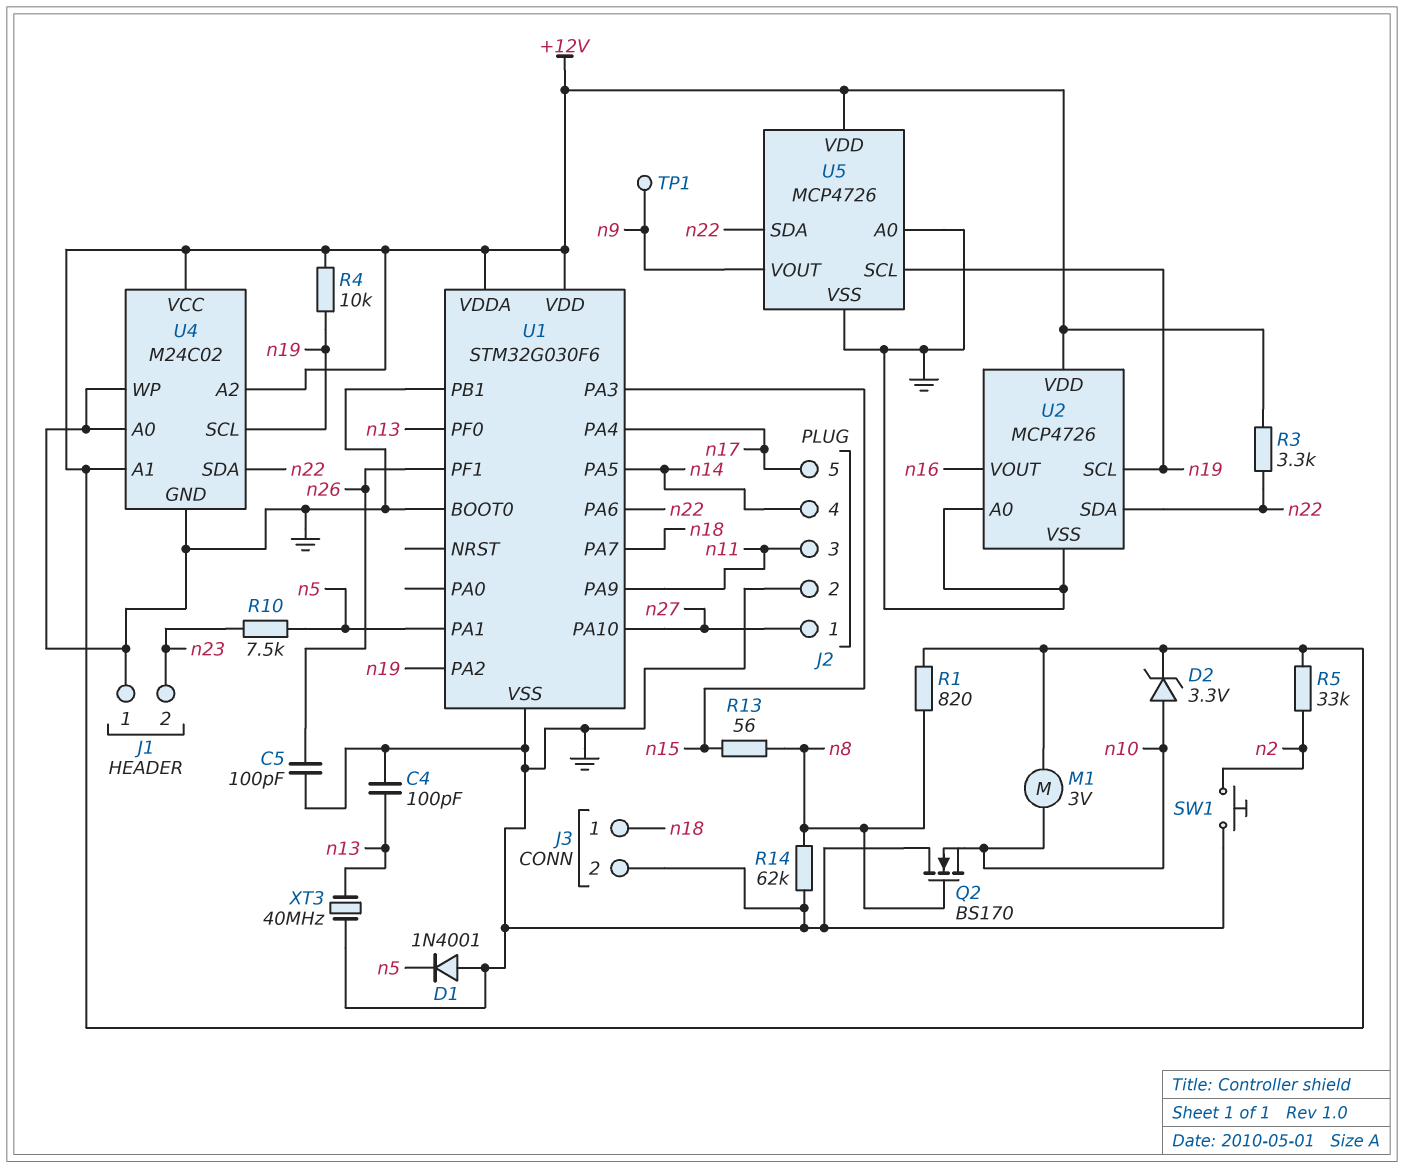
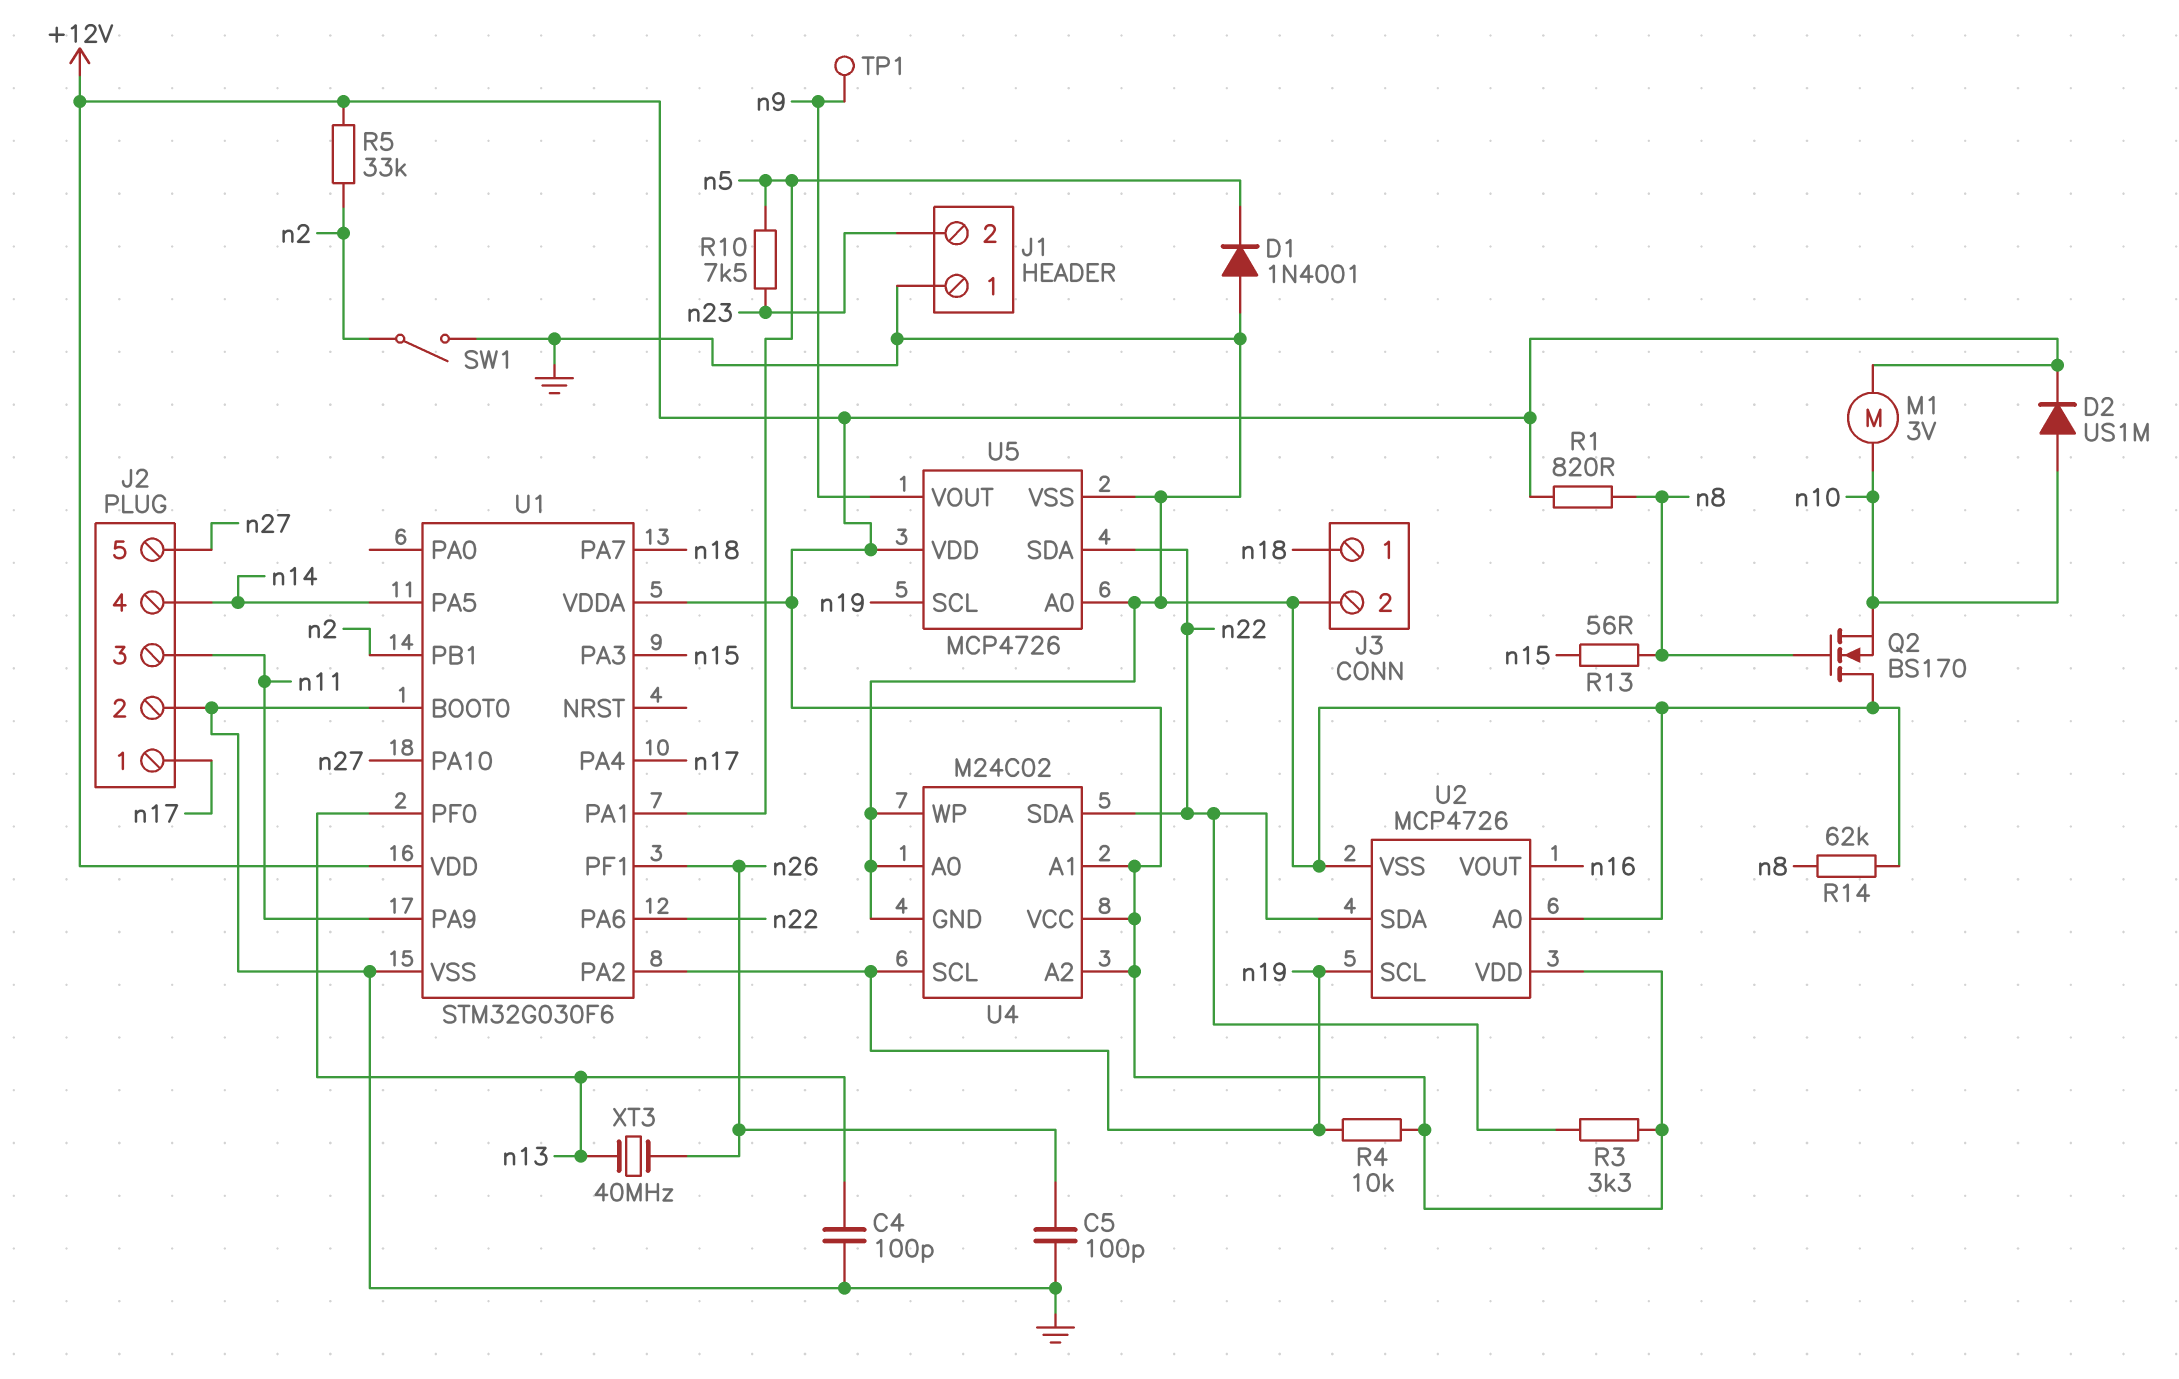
D2: zener 3.3V (A n10, K +12V) -> diode US1M (A n10, K +12V)
J2 pin 1: n27 -> n17
J2 pin 5: n17 -> n27
SW1: button (GND, n2) -> switch (GND, n2)
U1 pin PB1: GND -> n2
XT3: 40MHz (GND, n13) -> 40MHz (n13, n26)

